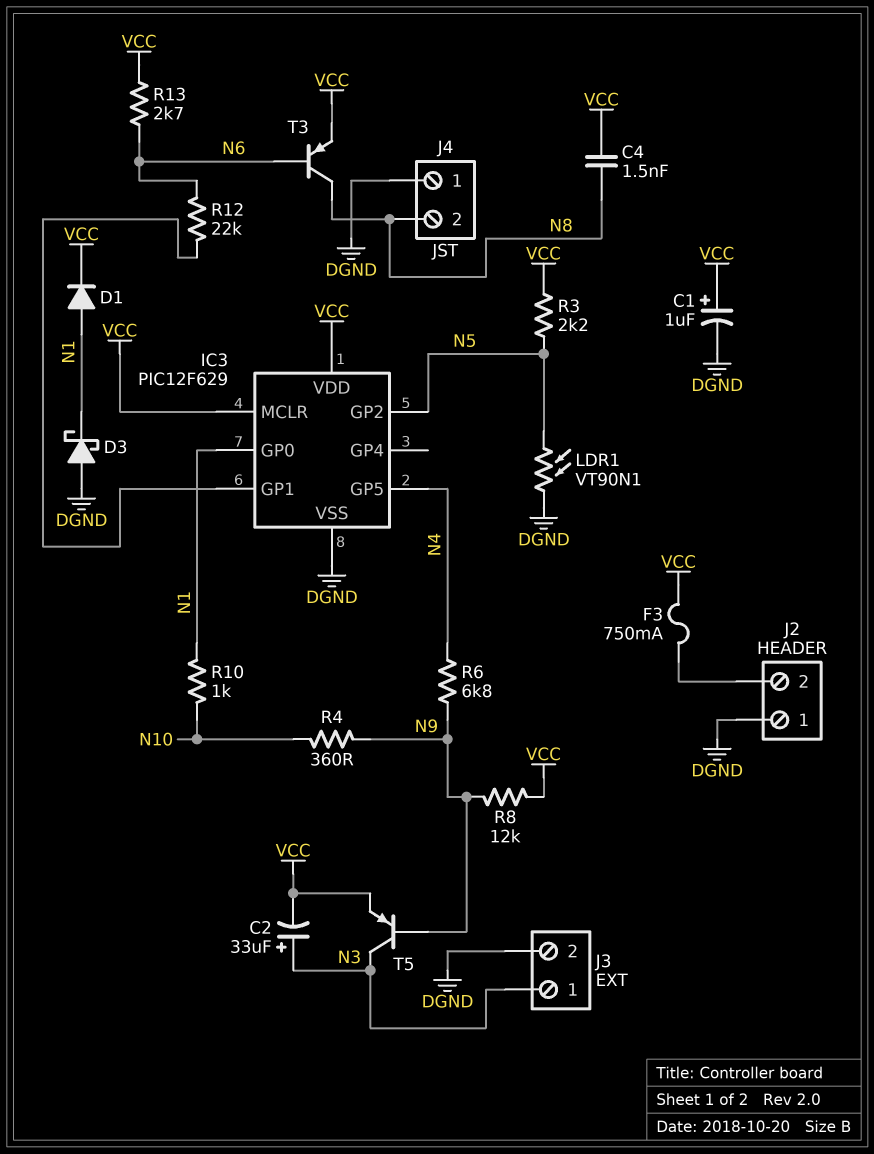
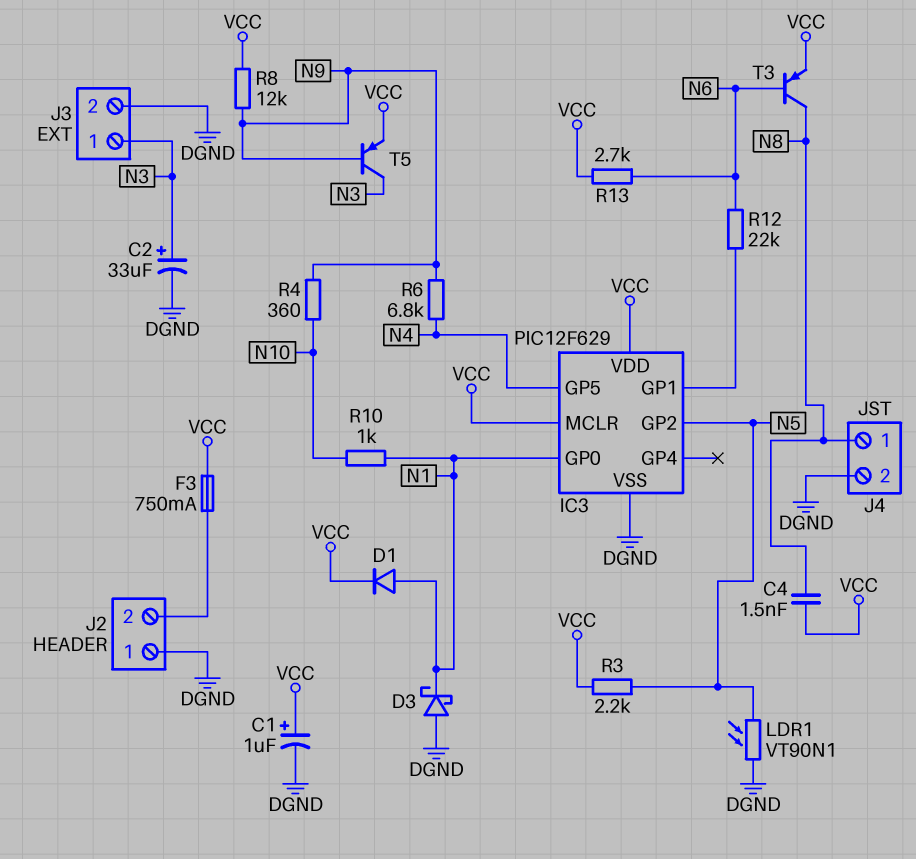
C2: 33uF (plus N3, minus VCC) -> 33uF (plus N3, minus DGND)
J4 pin 1: DGND -> N8
J4 pin 2: N8 -> DGND

